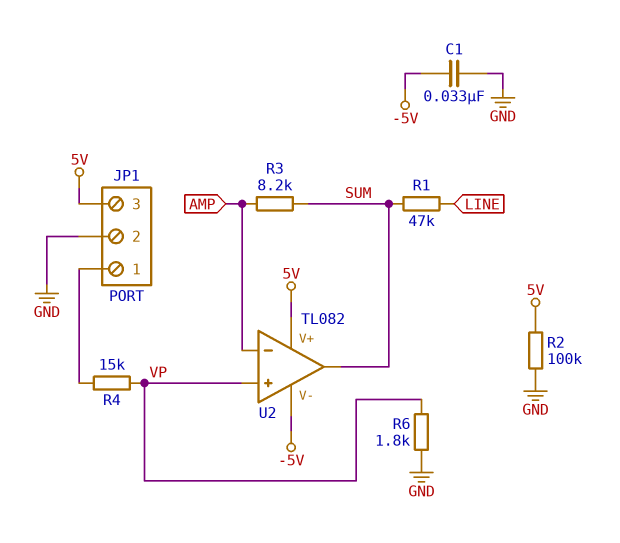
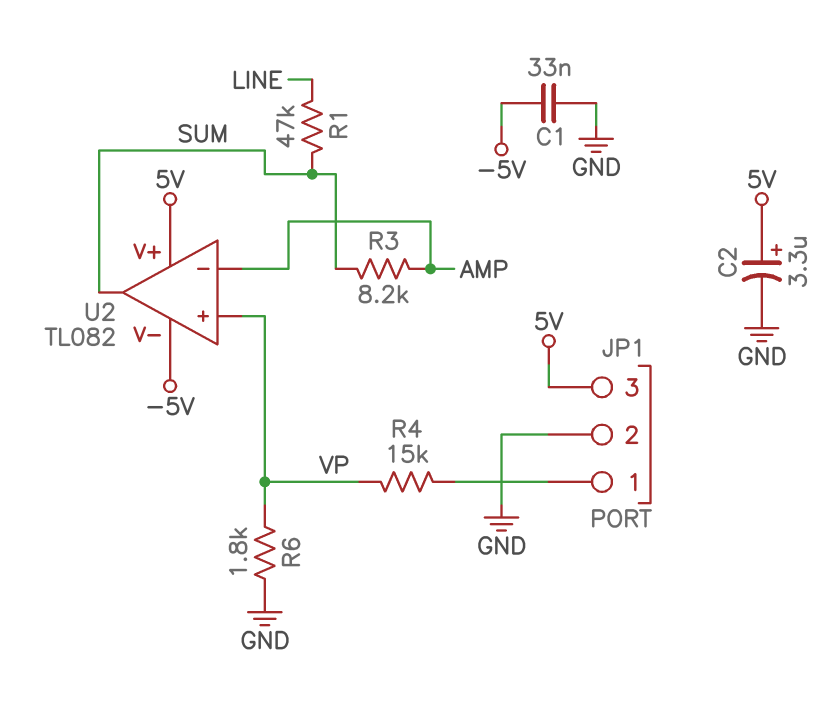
C2: none -> 3.3uF (plus 5V, minus GND)
R2: 100k (5V, GND) -> none

